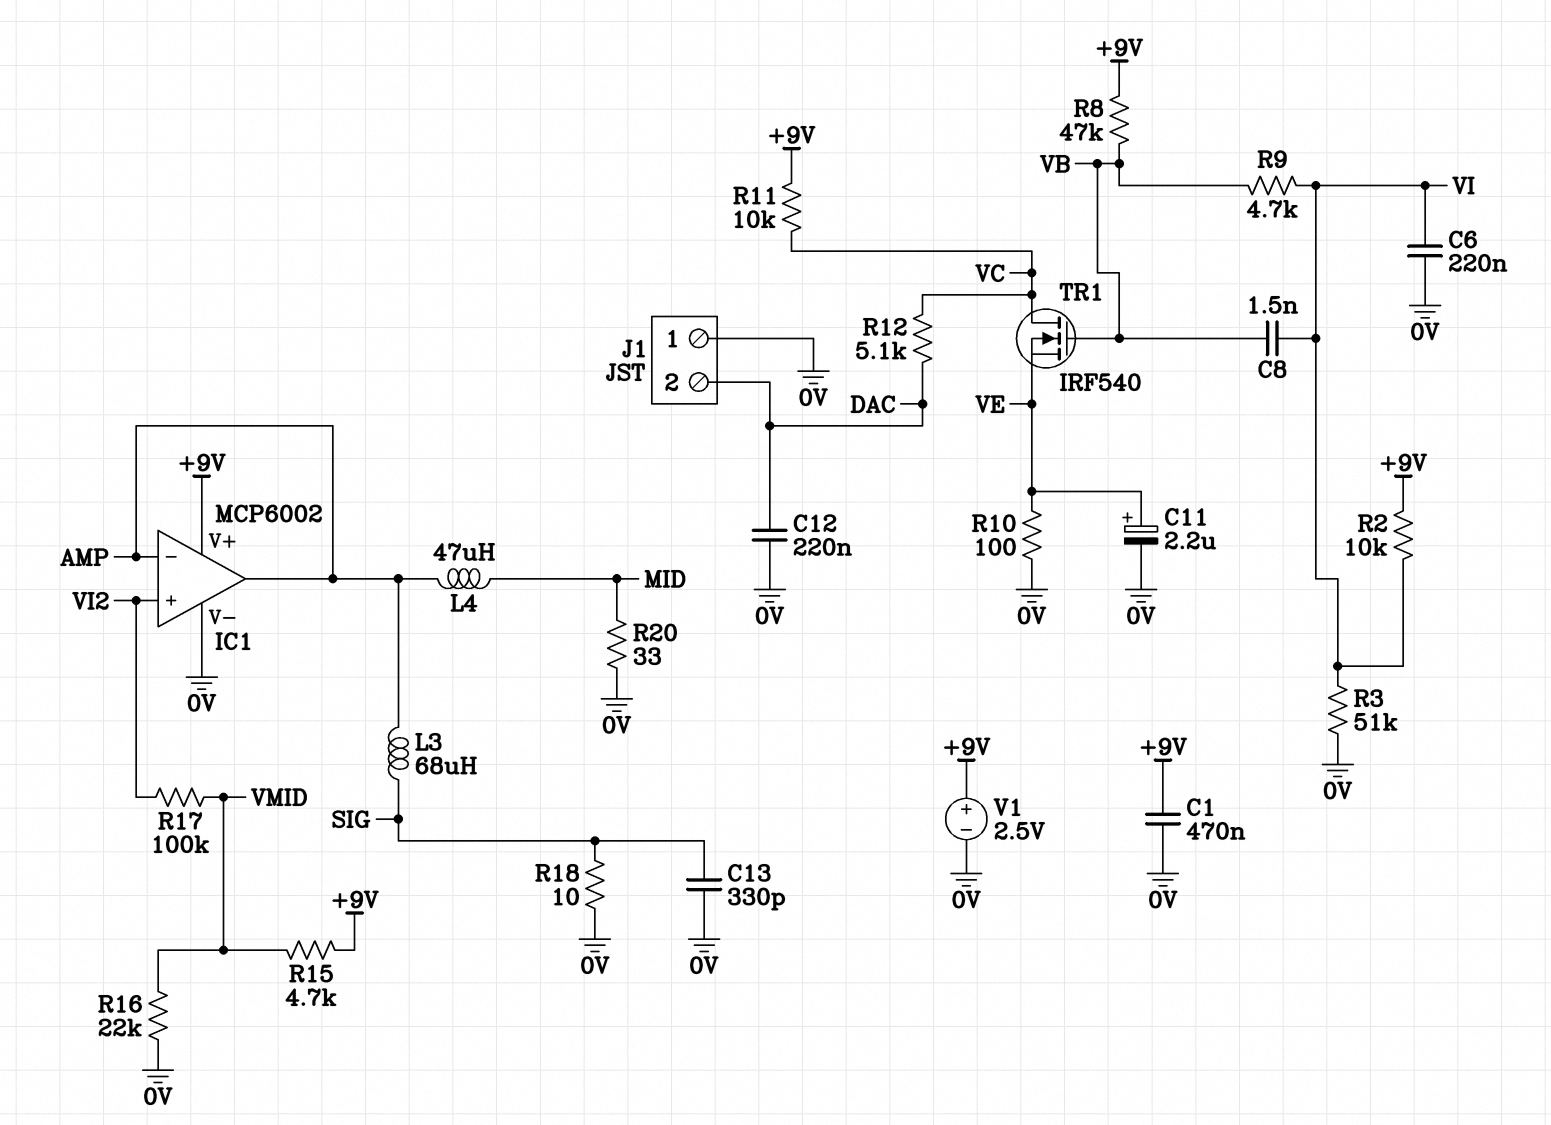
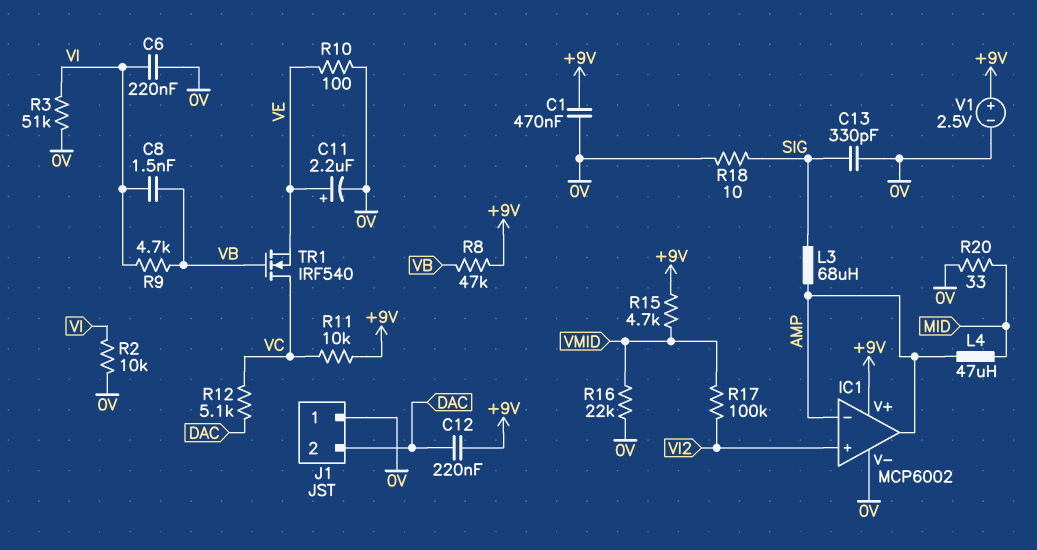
C12: 220nF (0V, DAC) -> 220nF (+9V, DAC)
R2: 10k (+9V, VI) -> 10k (0V, VI)

